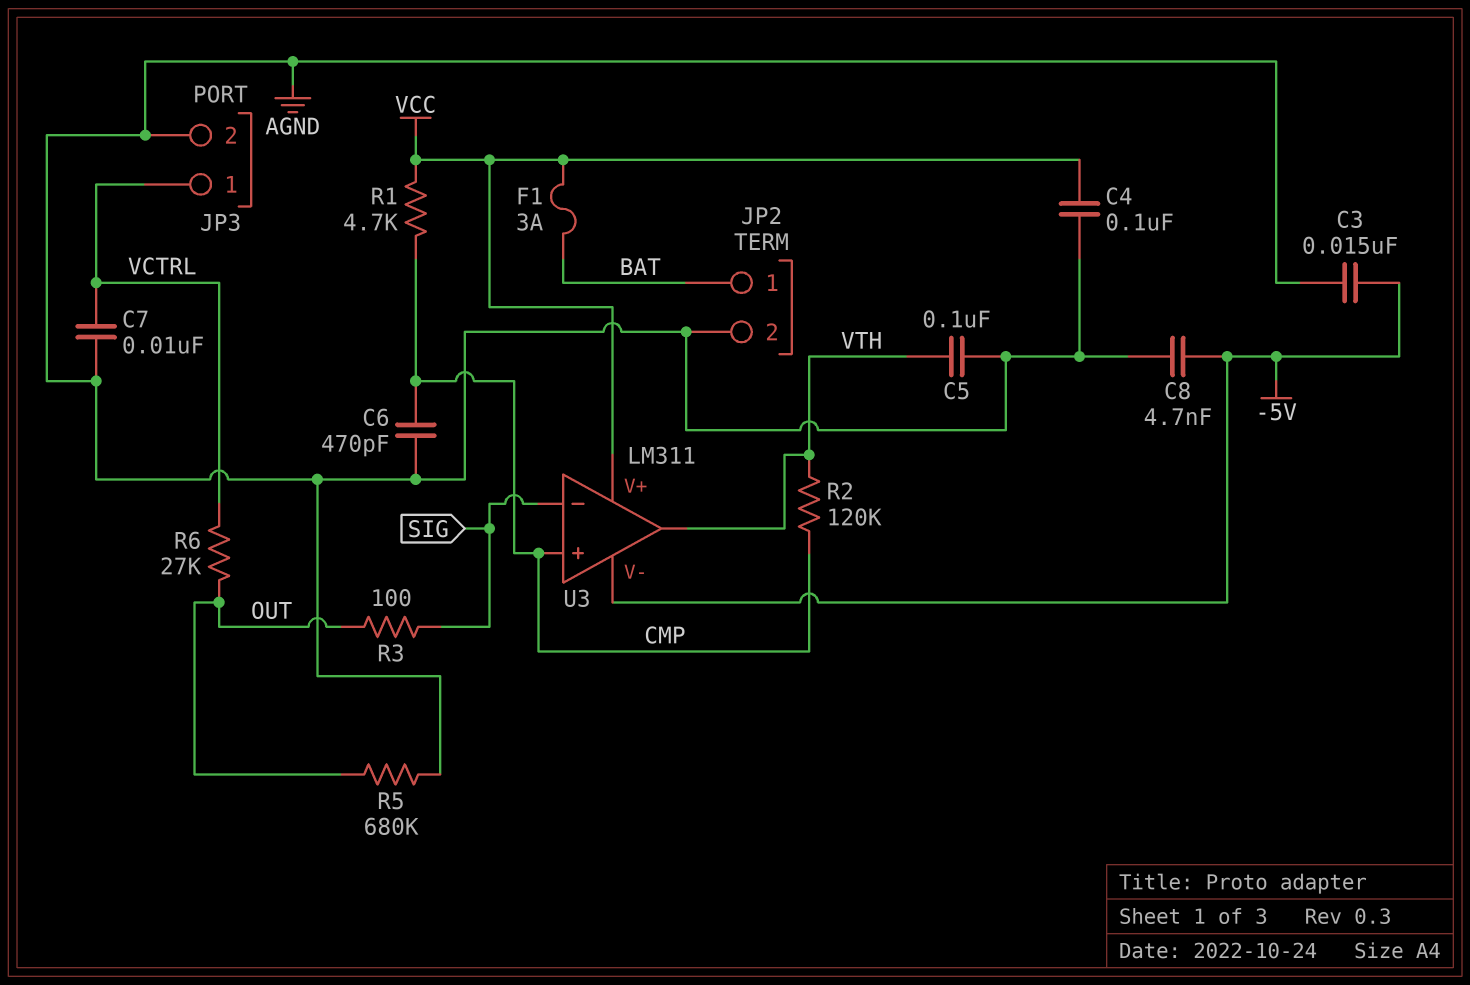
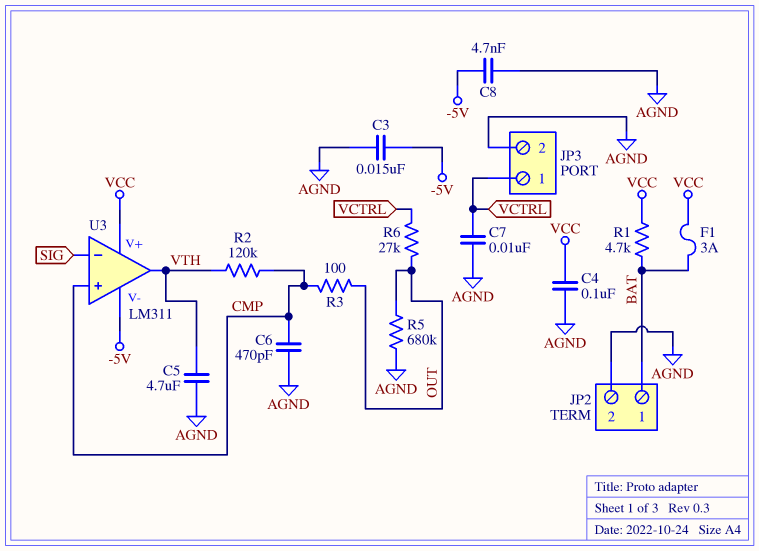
C5: 100nF (AGND, VTH) -> 4.7uF (AGND, VTH)
R1: 4.7k (CMP, VCC) -> 4.7k (BAT, VCC)
R3: 100 (OUT, SIG) -> 100 (CMP, OUT)

